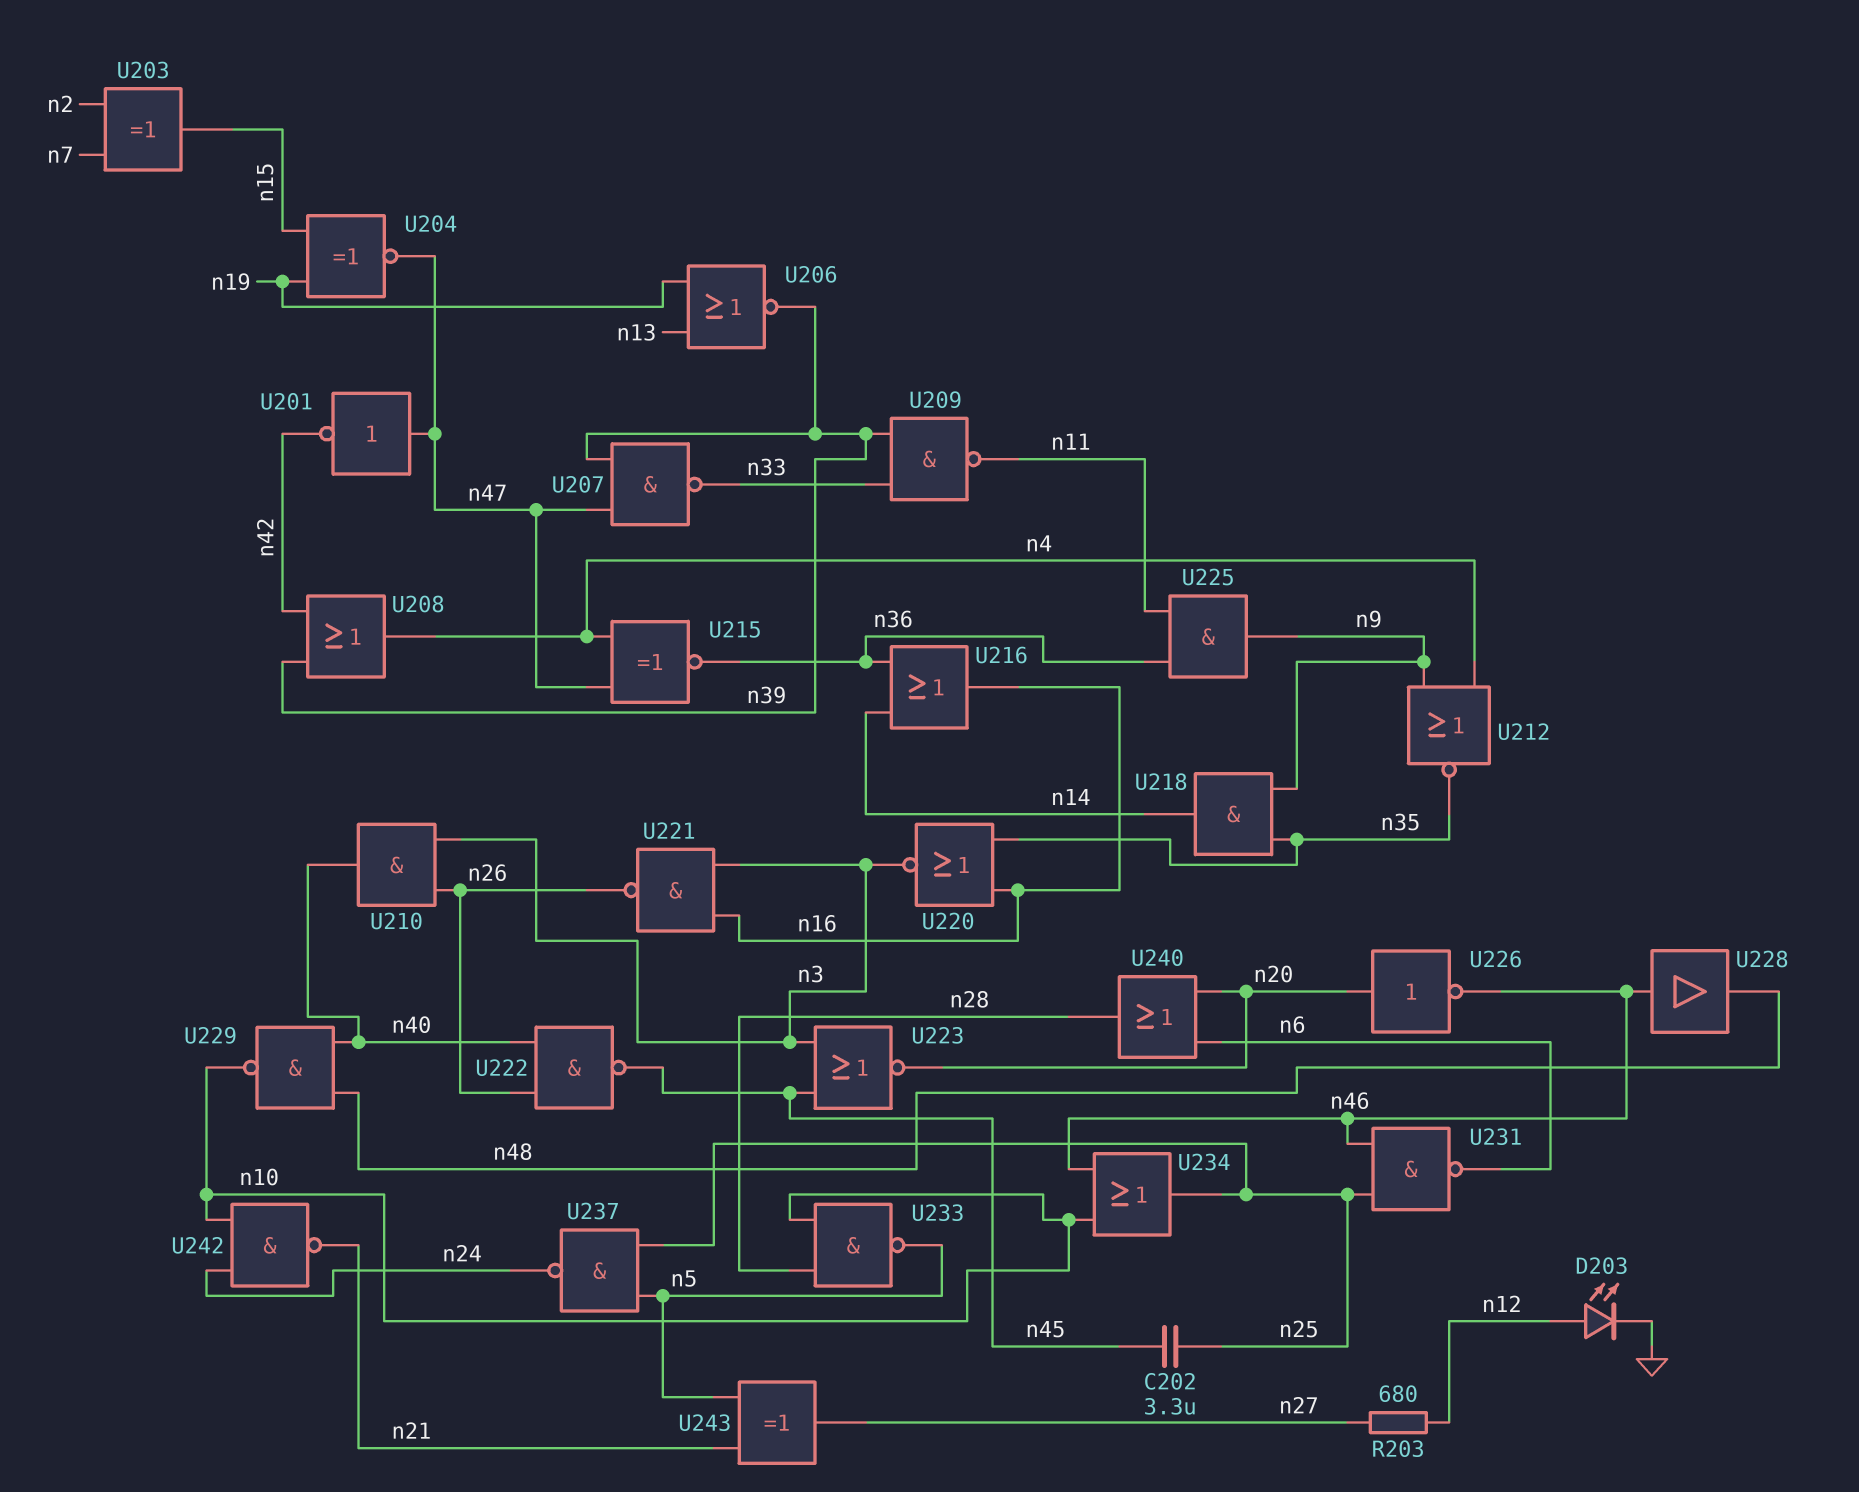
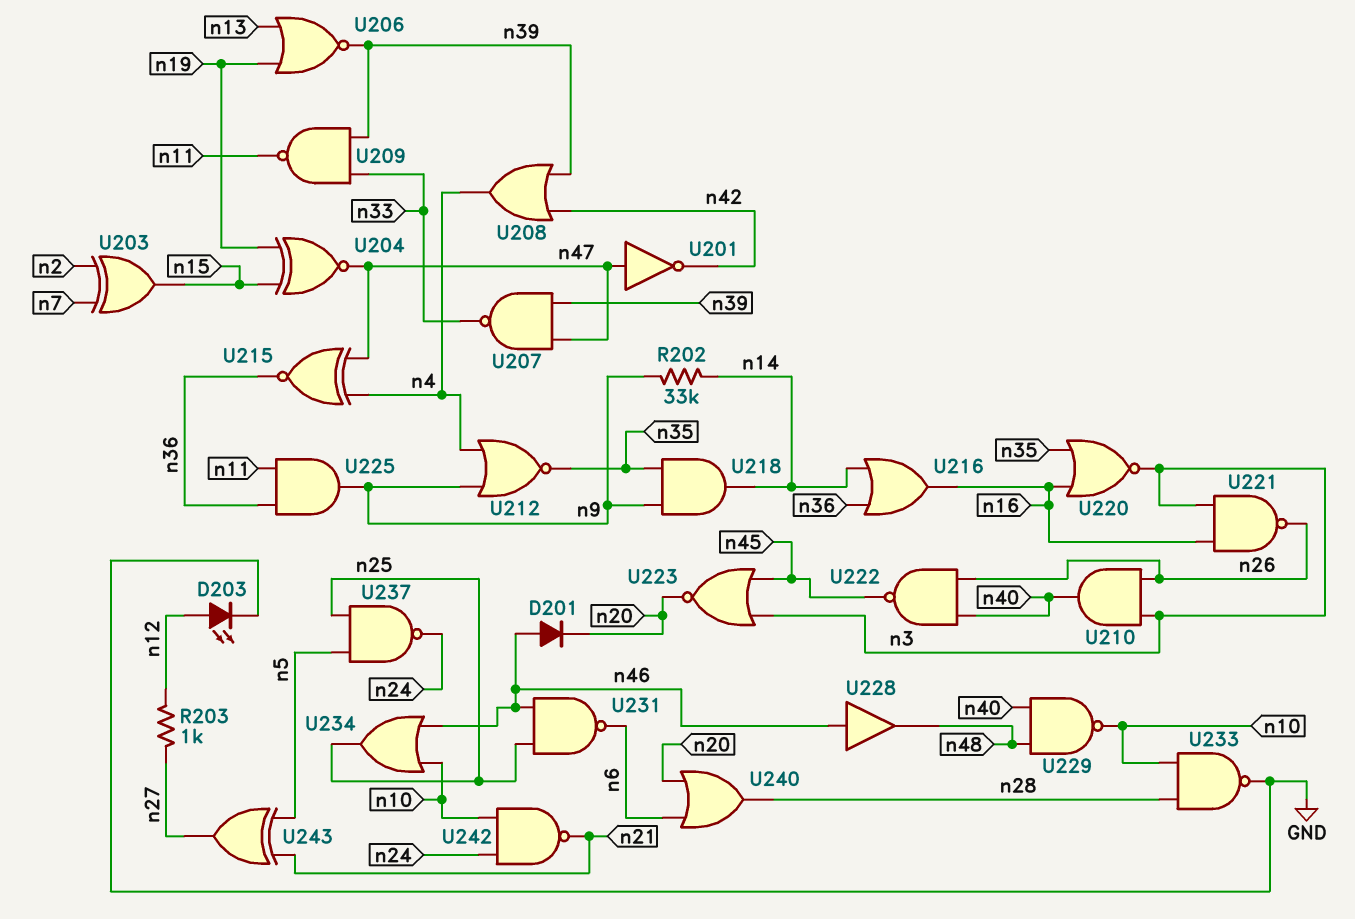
C202: 3.3uF (n25, n45) -> none
D201: none -> diode (A n46, K n20)
R202: none -> 33k (n9, n14)
R203: 680 (n12, n27) -> 1k (n12, n27)
U226: NOT (in n20, out n46) -> none
U233: NAND (in n10, in n28, out n5) -> NAND (in n10, in n28, out GND)

